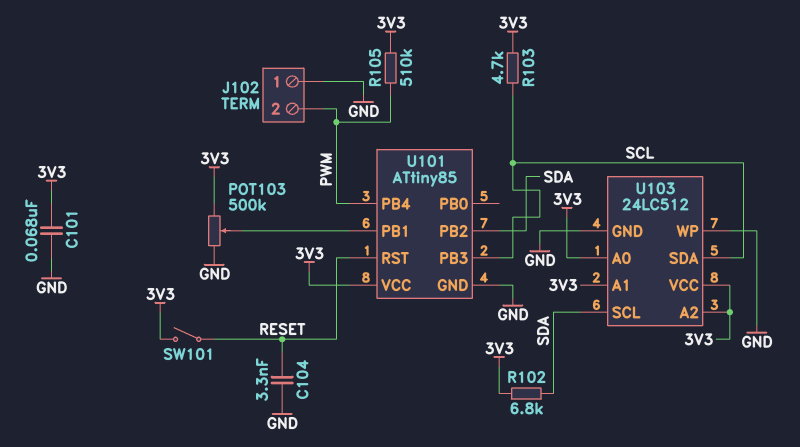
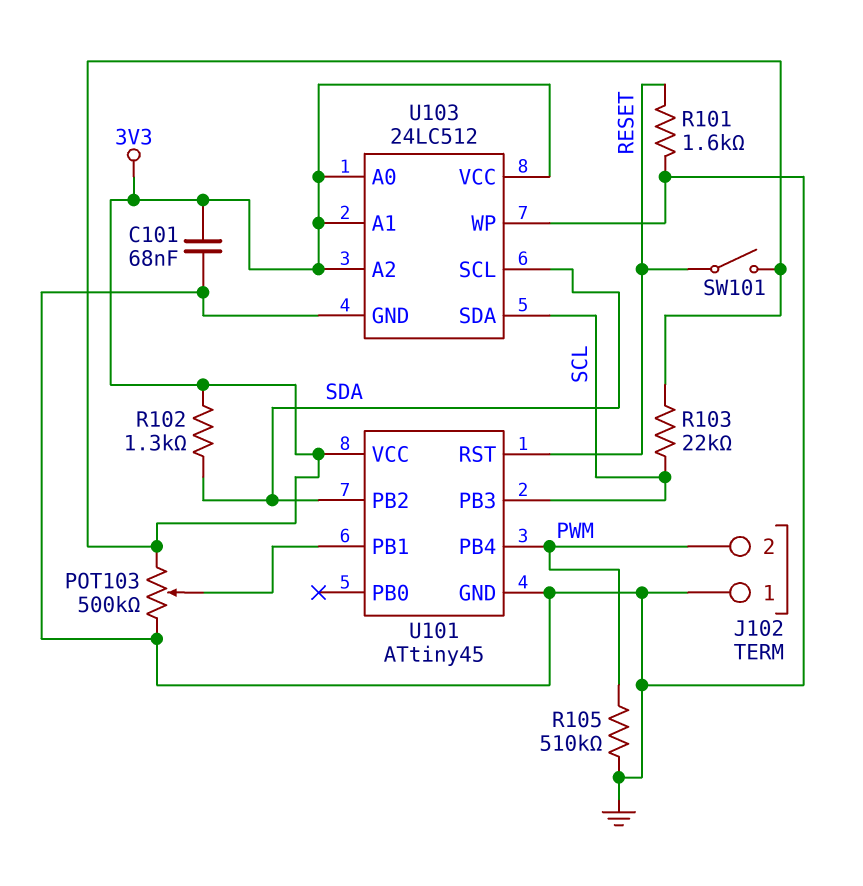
C104: 3.3nF (GND, RESET) -> none
R101: none -> 1.6k (GND, RESET)
R102: 6.8k (3V3, SDA) -> 1.3k (3V3, SDA)
R103: 4.7k (3V3, SCL) -> 22k (3V3, SCL)
R105: 510k (3V3, PWM) -> 510k (GND, PWM)
U101: ATtiny85 -> ATtiny45

